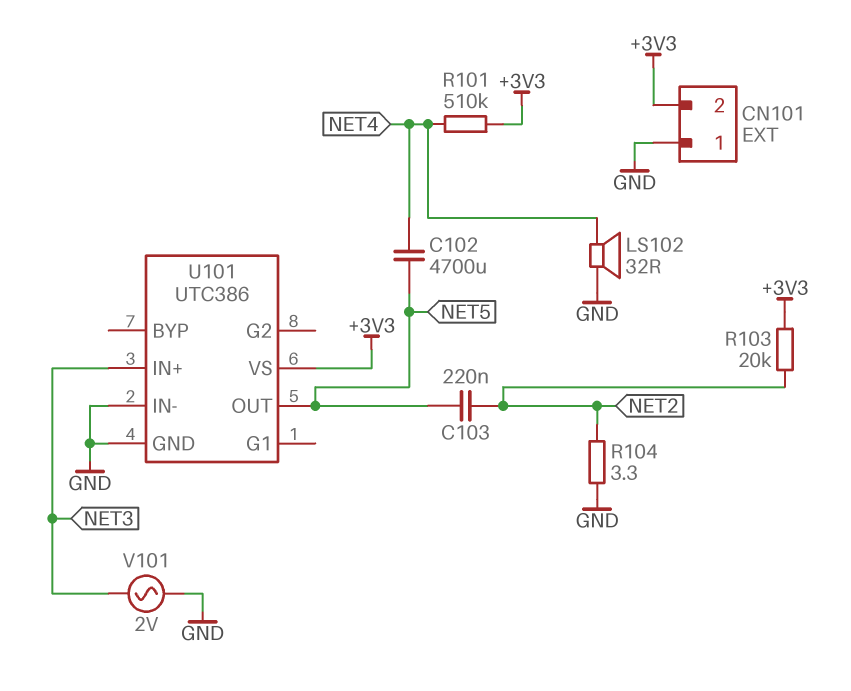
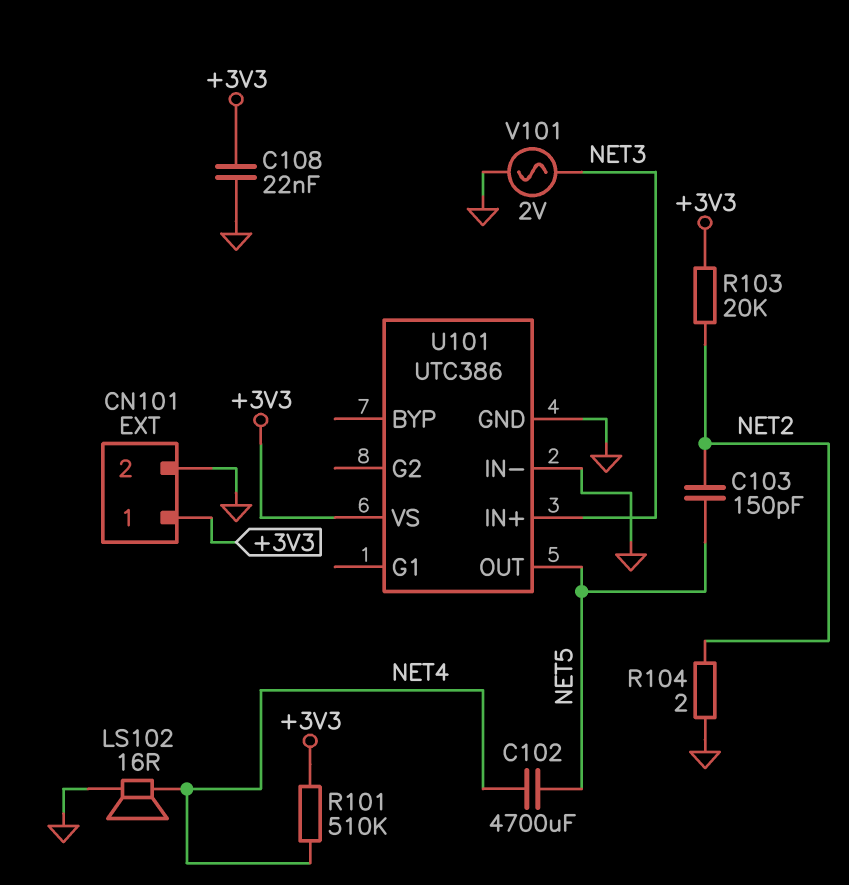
C103: 220nF (NET2, NET5) -> 150pF (NET2, NET5)
C108: none -> 22nF (+3V3, GND)
CN101 pin 1: GND -> +3V3
CN101 pin 2: +3V3 -> GND
LS102: speaker 32R (GND, NET4) -> speaker 16R (GND, NET4)
R104: 3.3 (GND, NET2) -> 2 (GND, NET2)

